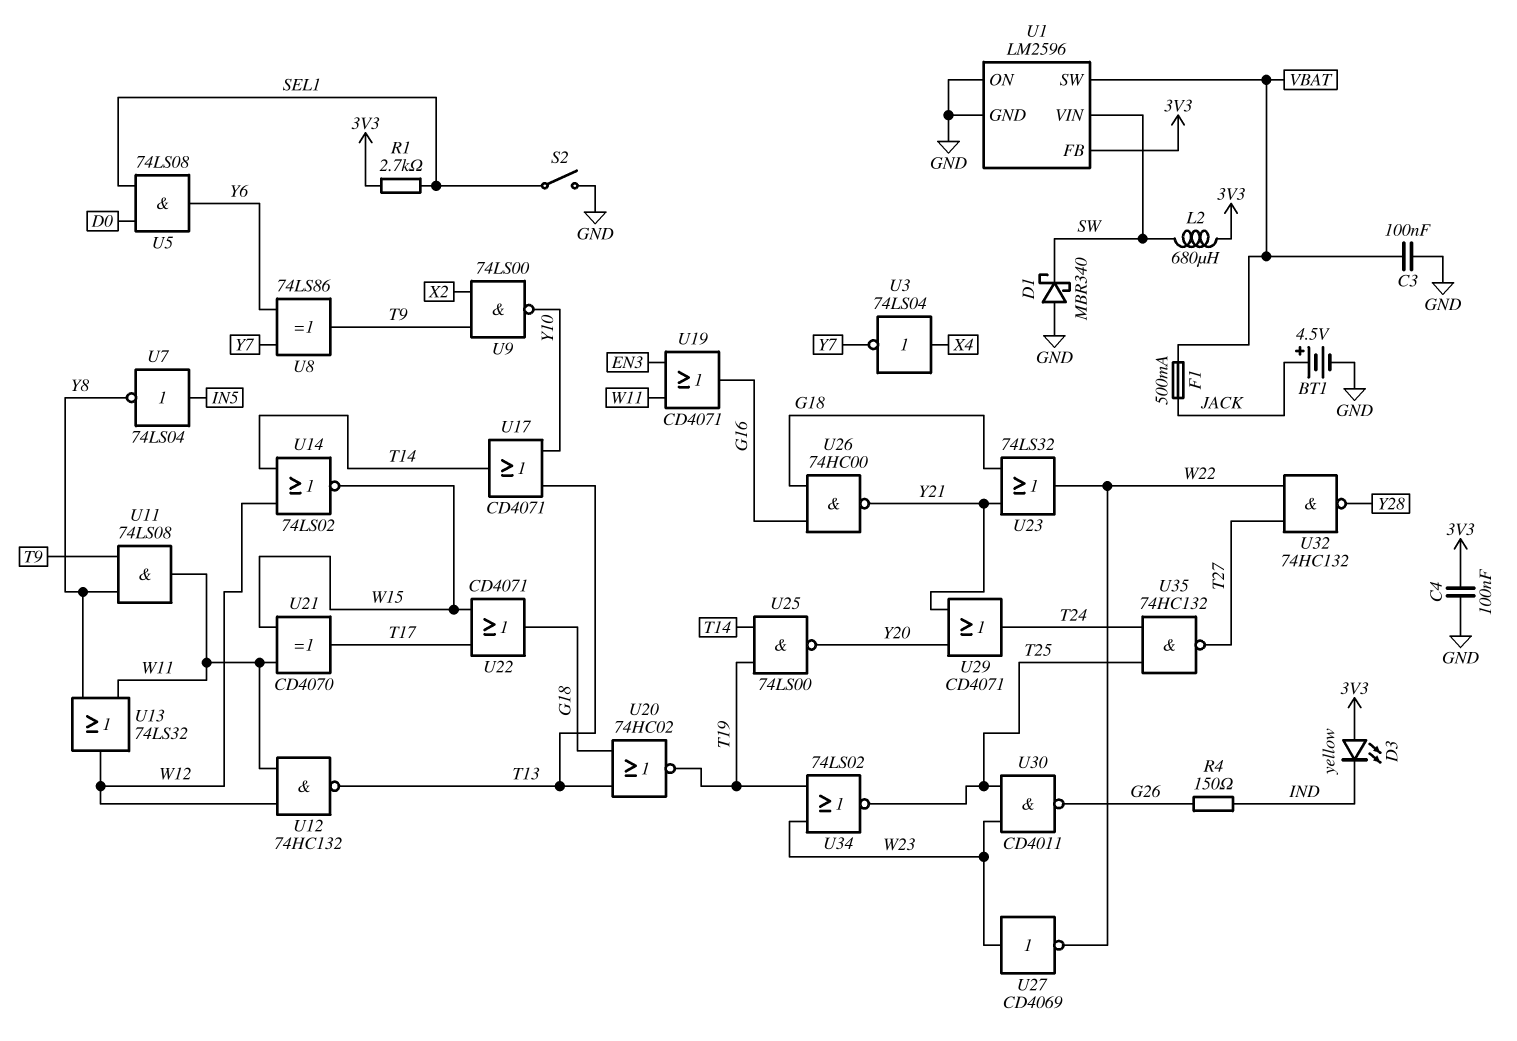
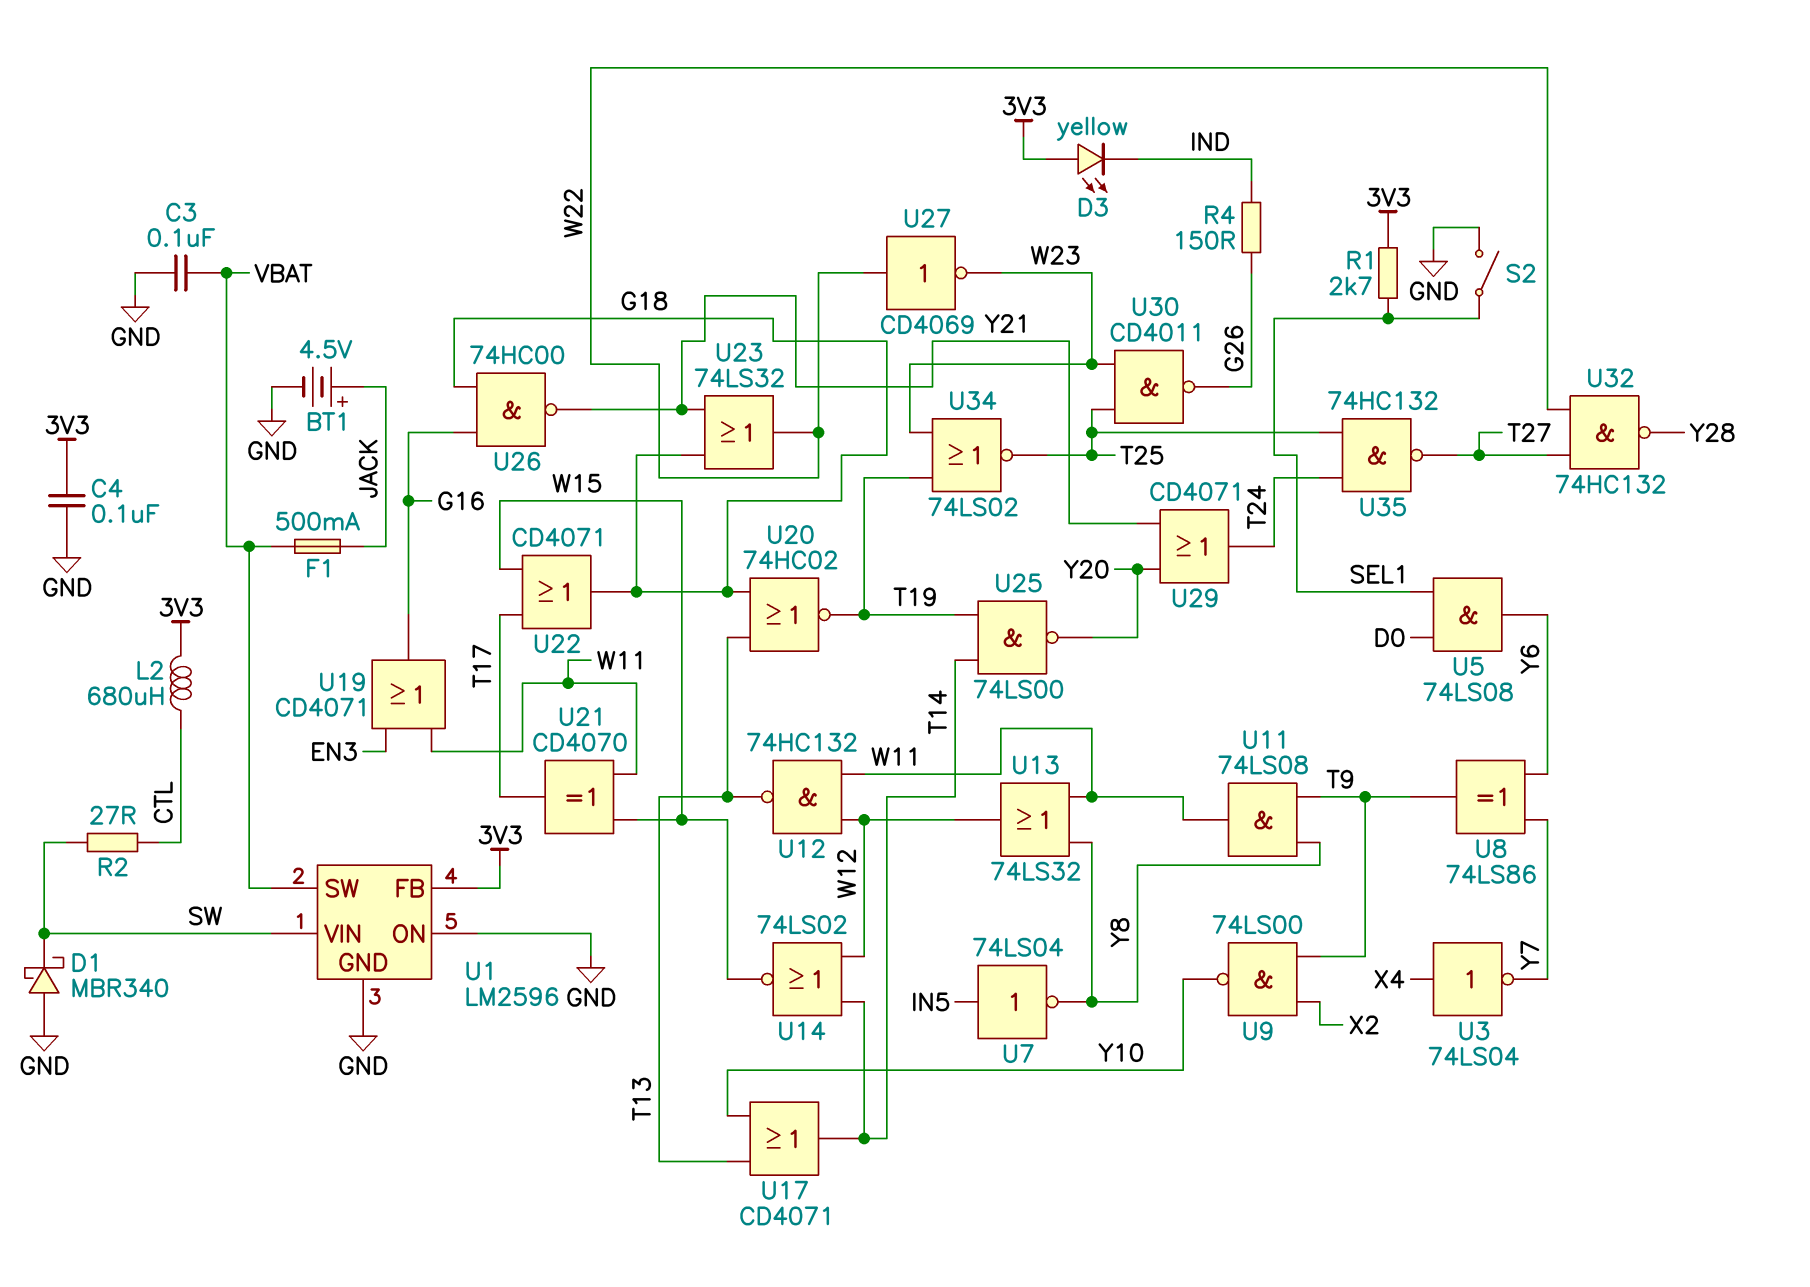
L2: 680uH (3V3, SW) -> 680uH (3V3, CTL)
R2: none -> 27 (CTL, SW)
U27: NOT CD4069 (in W23, out W22) -> NOT CD4069 (in W22, out W23)

